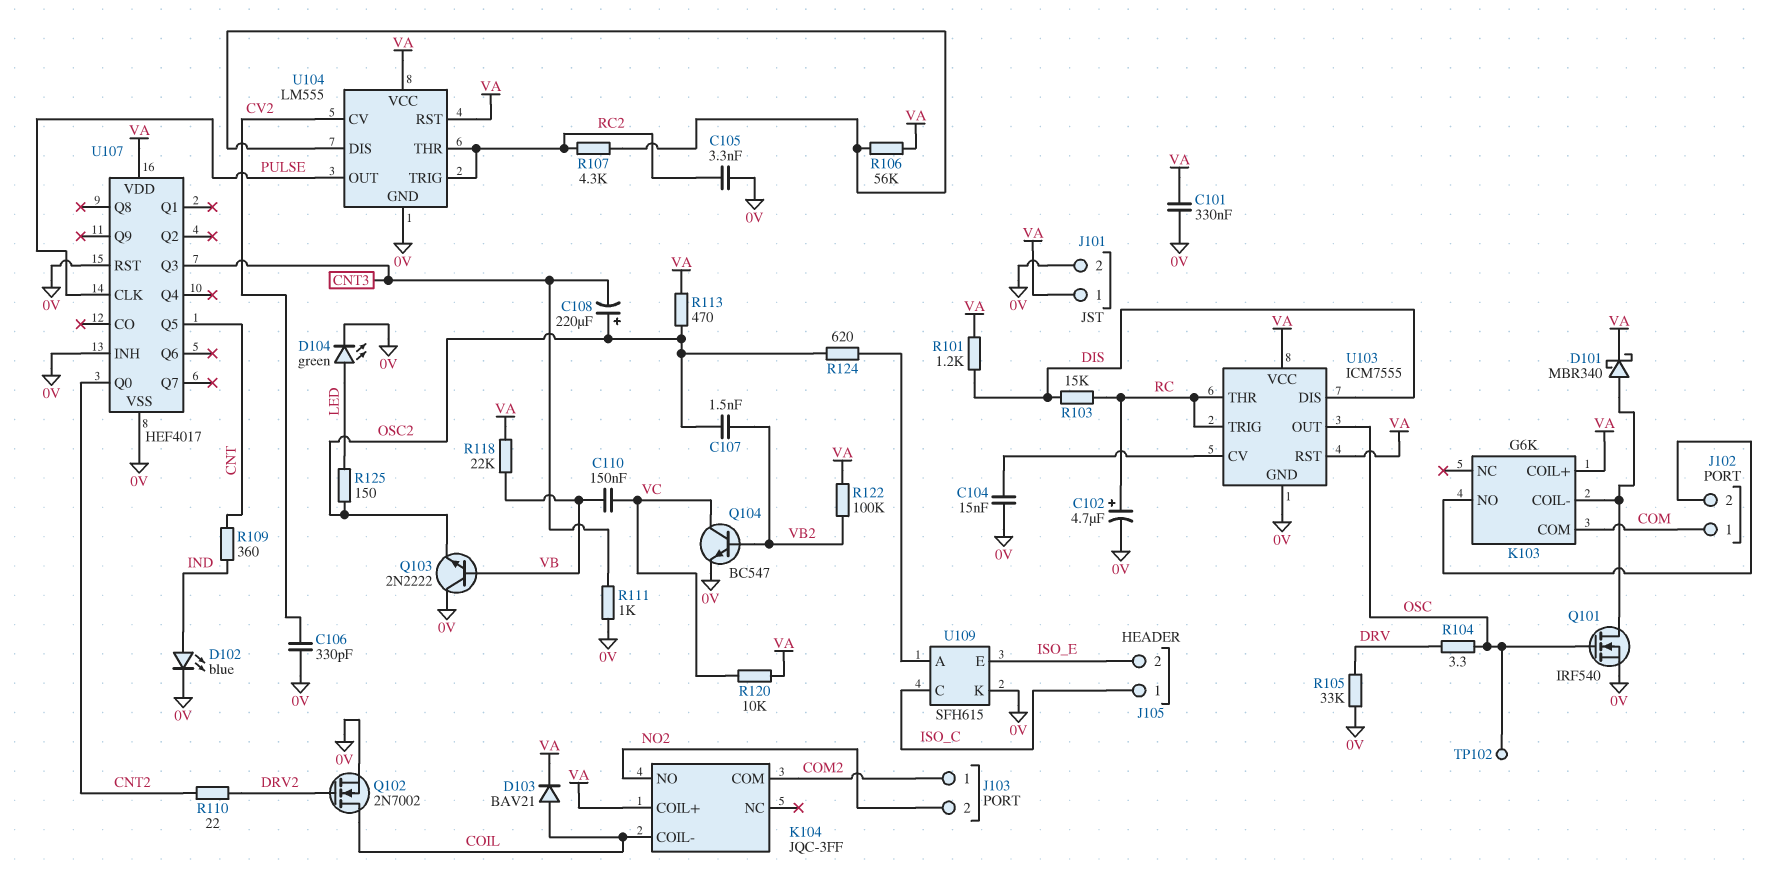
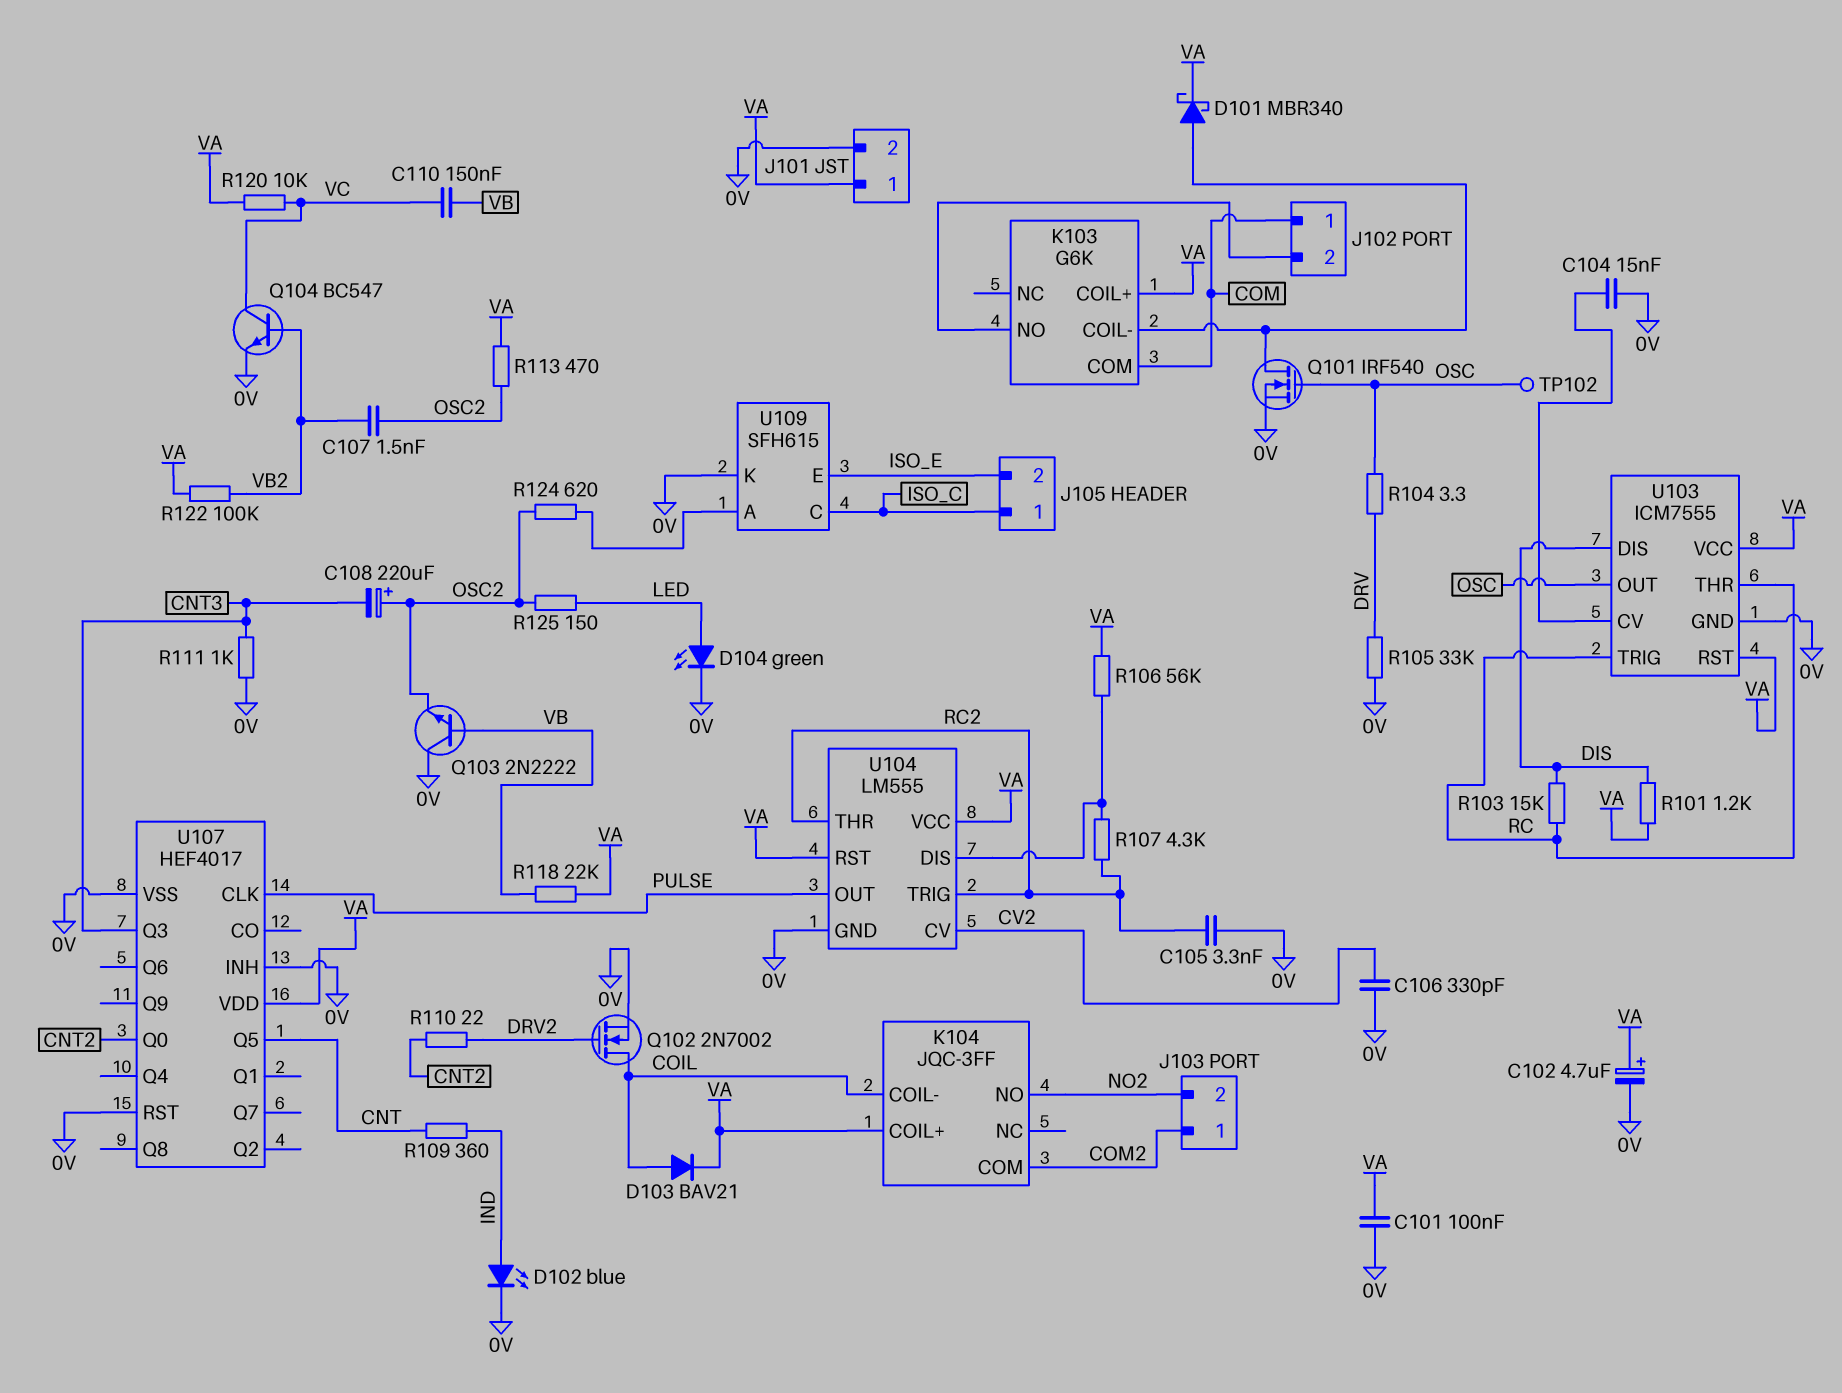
C101: 330nF (0V, VA) -> 100nF (0V, VA)
C102: 4.7uF (plus RC, minus 0V) -> 4.7uF (plus VA, minus 0V)

